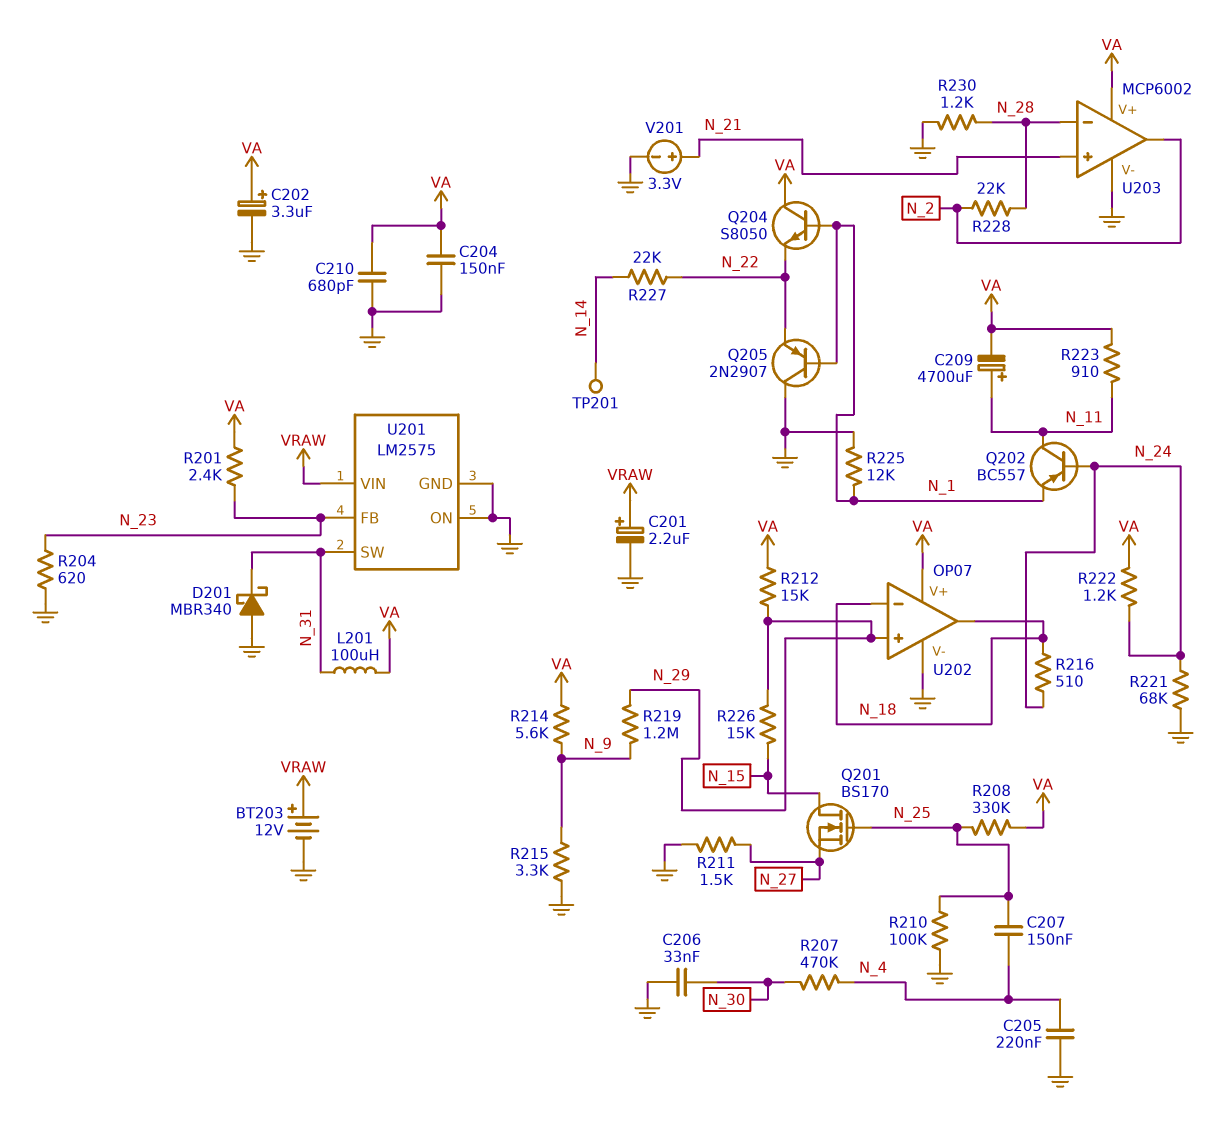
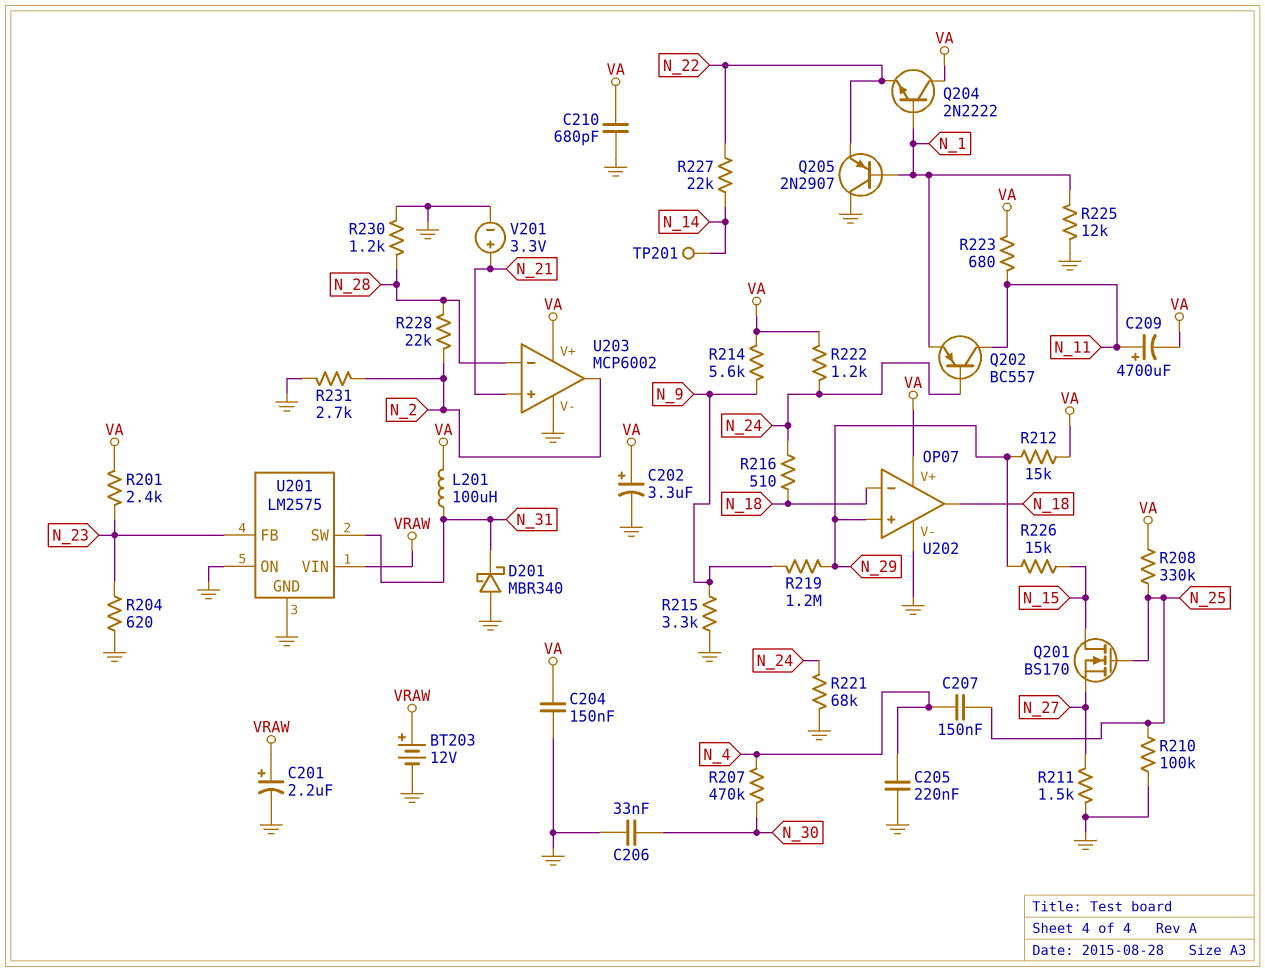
Q204: NPN S8050 (B N_1, C VA, E N_22) -> NPN 2N2222 (B N_1, C VA, E N_22)
R223: 910 (N_11, VA) -> 680 (N_11, VA)
R231: none -> 2.7k (GND, N_2)

